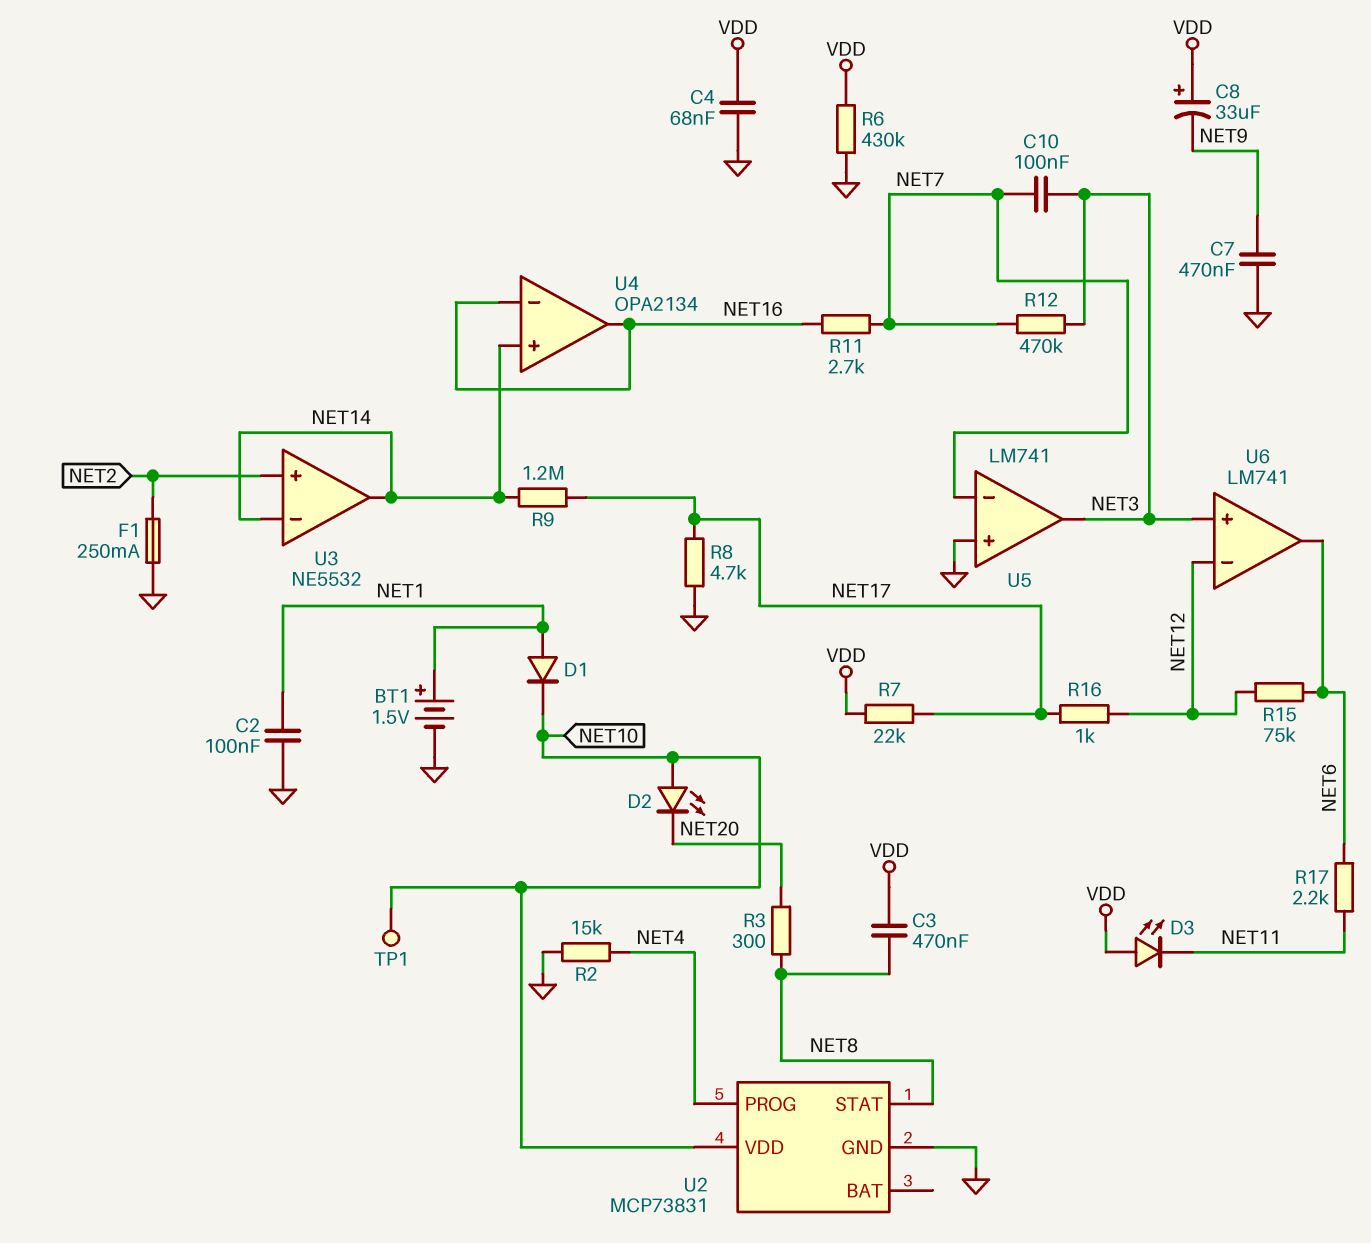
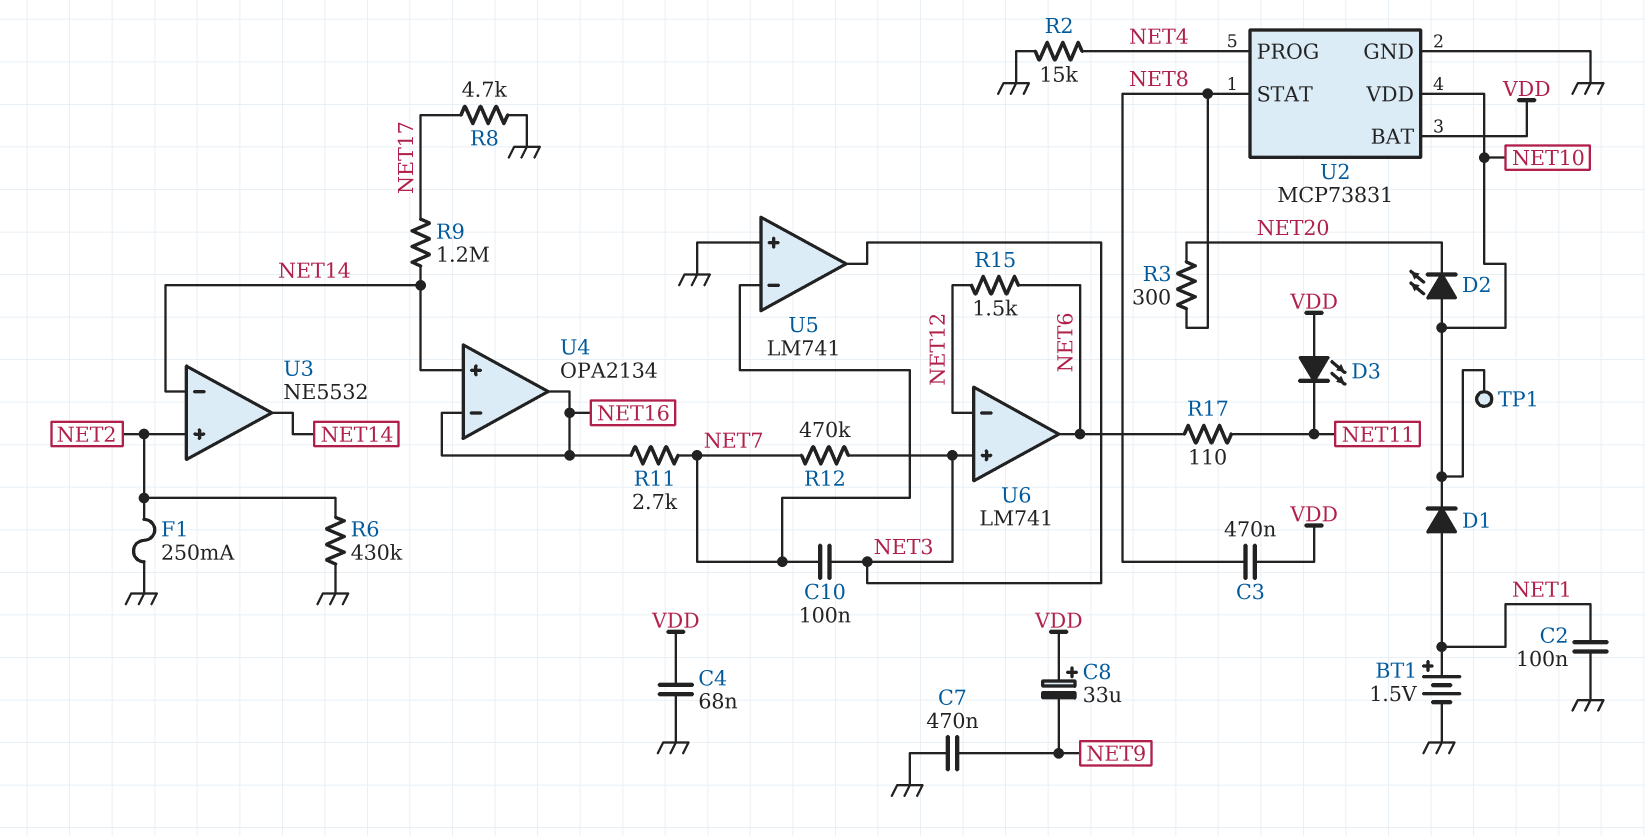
R6: 430k (GND, VDD) -> 430k (GND, NET2)
R7: 22k (NET17, VDD) -> none
R15: 75k (NET6, NET12) -> 1.5k (NET6, NET12)
R16: 1k (NET12, NET17) -> none
R17: 2.2k (NET6, NET11) -> 110 (NET6, NET11)
U2 pin BAT: none -> VDD

